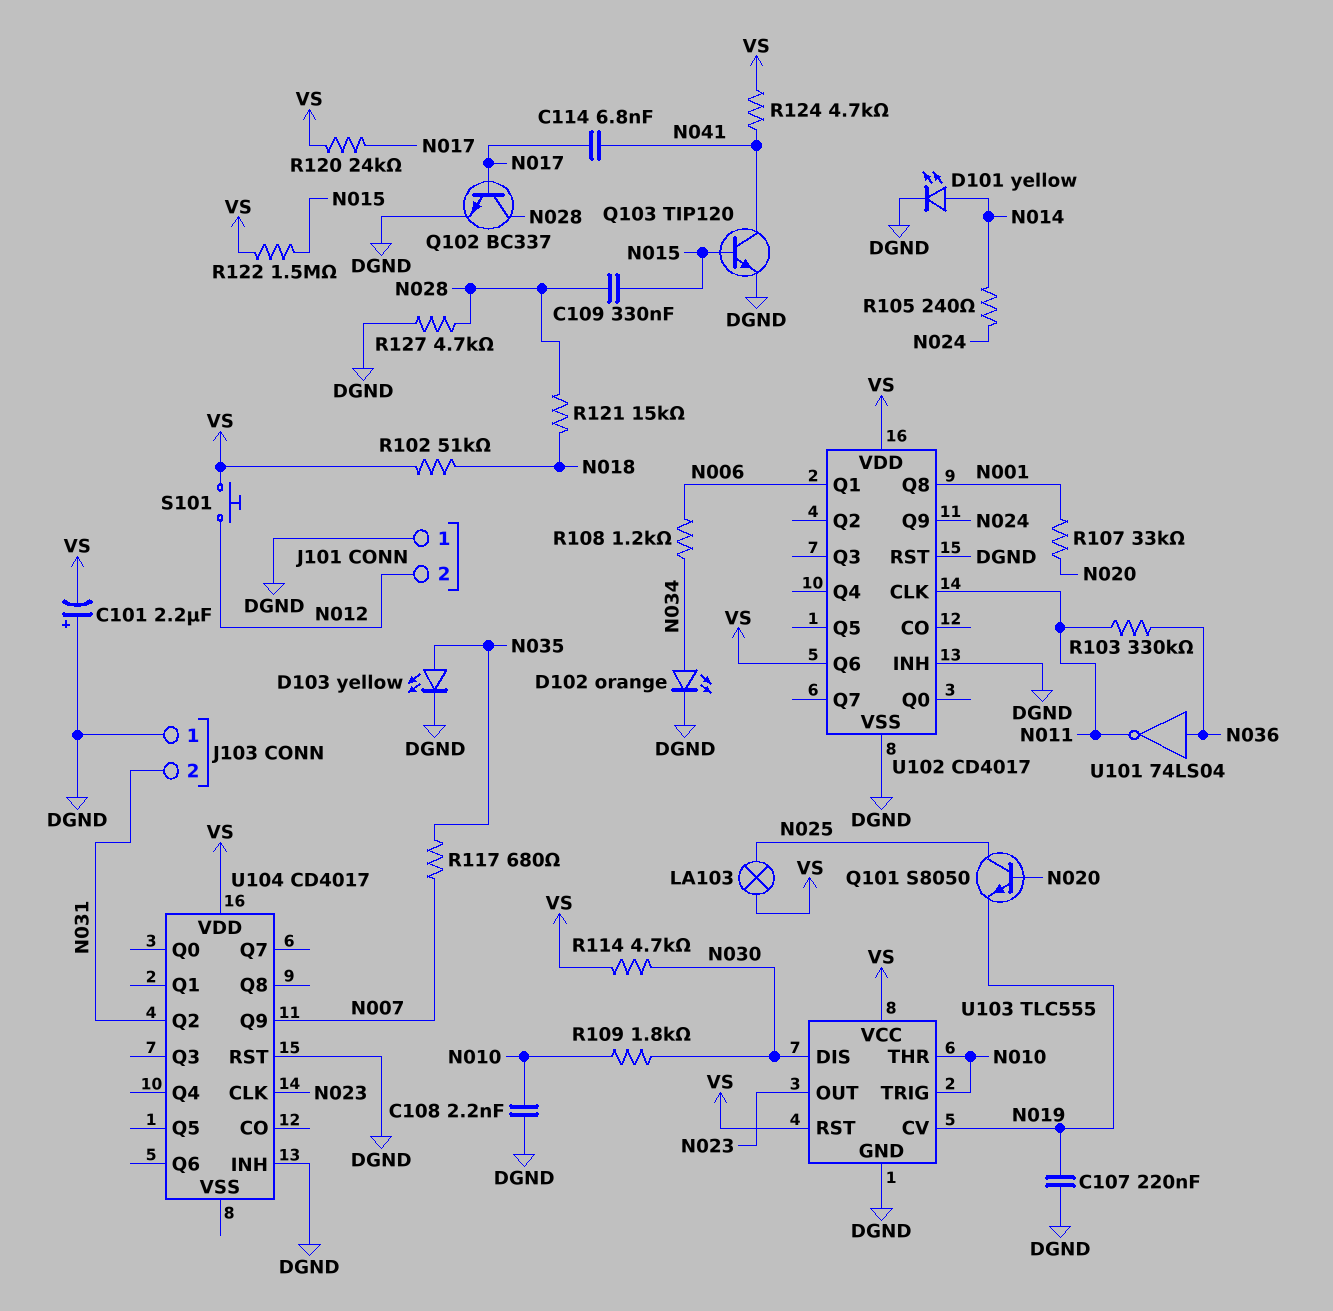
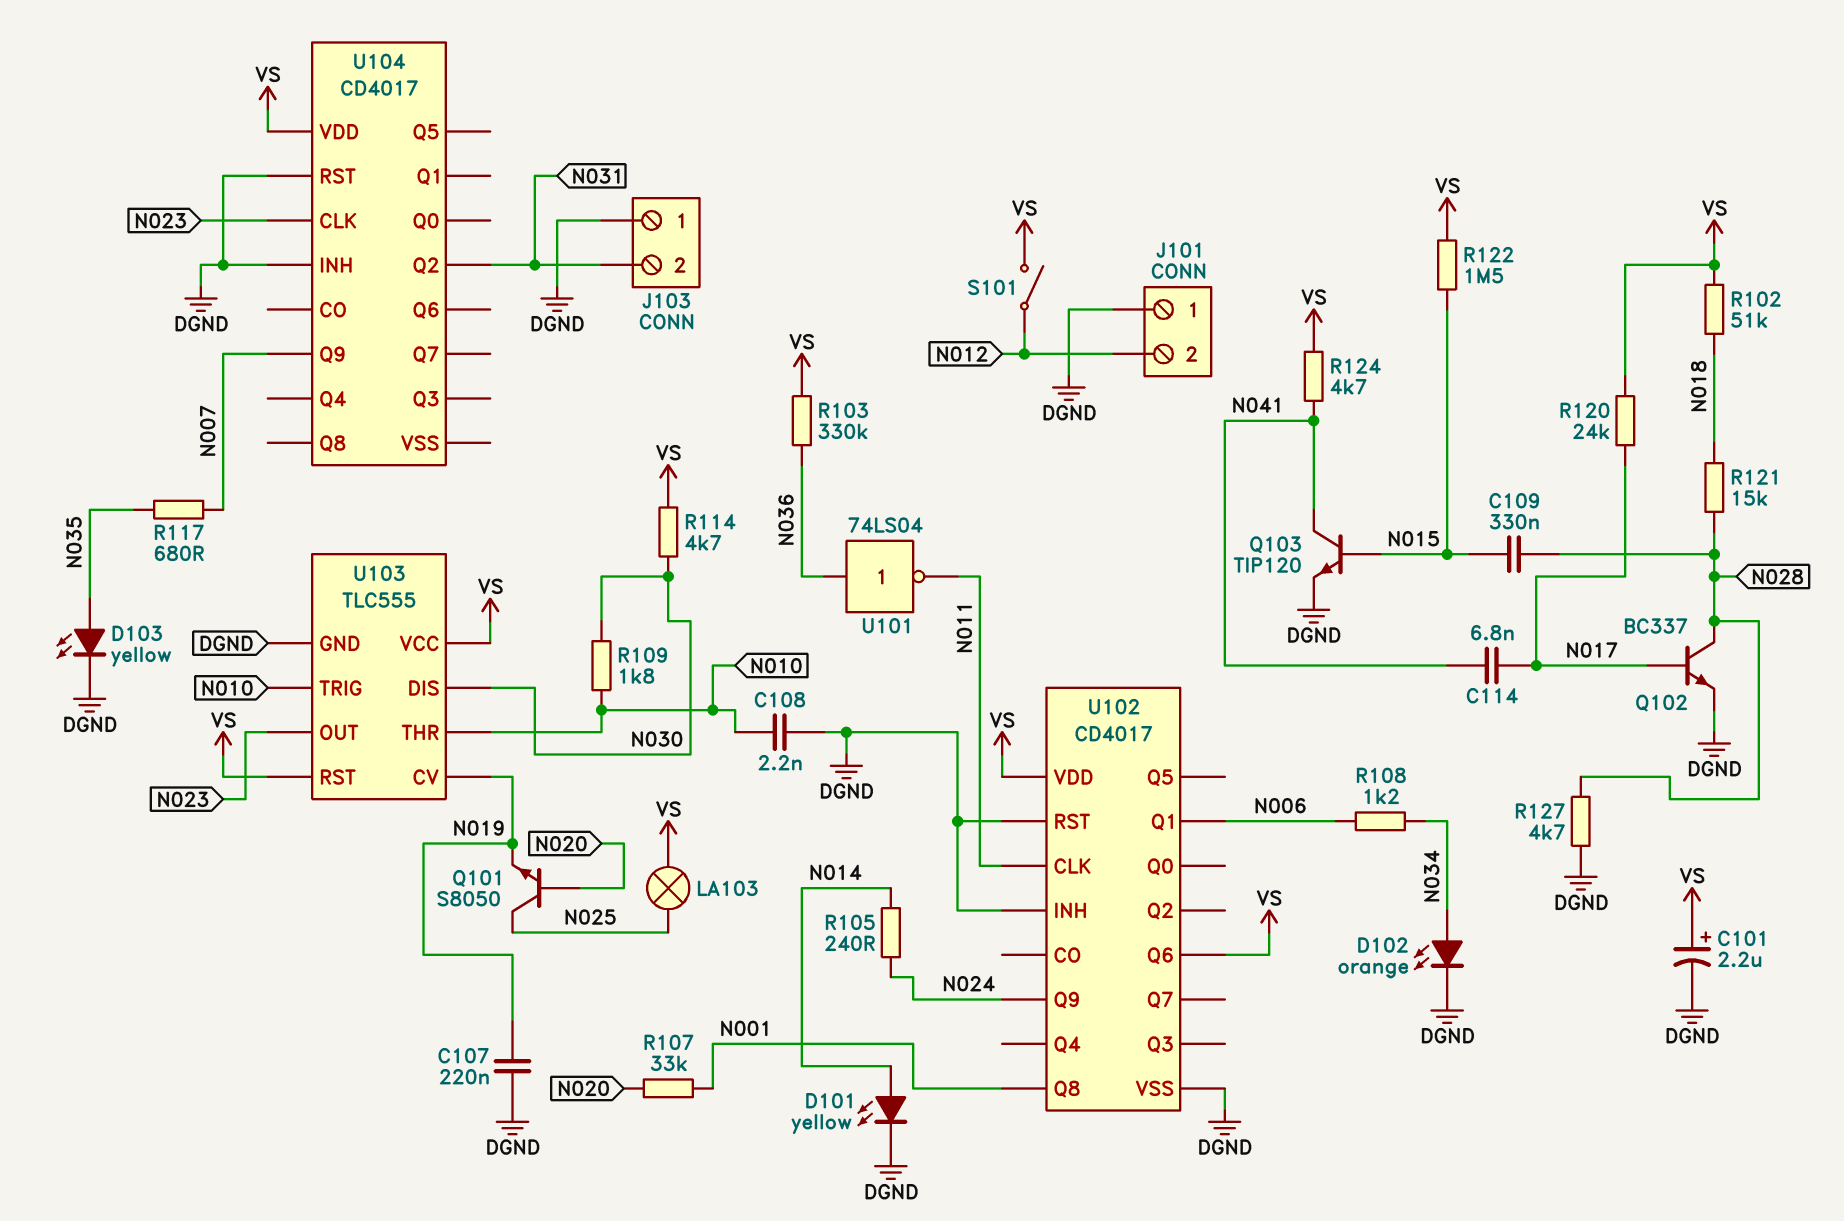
C101: 2.2uF (plus DGND, minus VS) -> 2.2uF (plus VS, minus DGND)
R103: 330k (N011, N036) -> 330k (N036, VS)
S101: button (N012, VS) -> switch (N012, VS)

